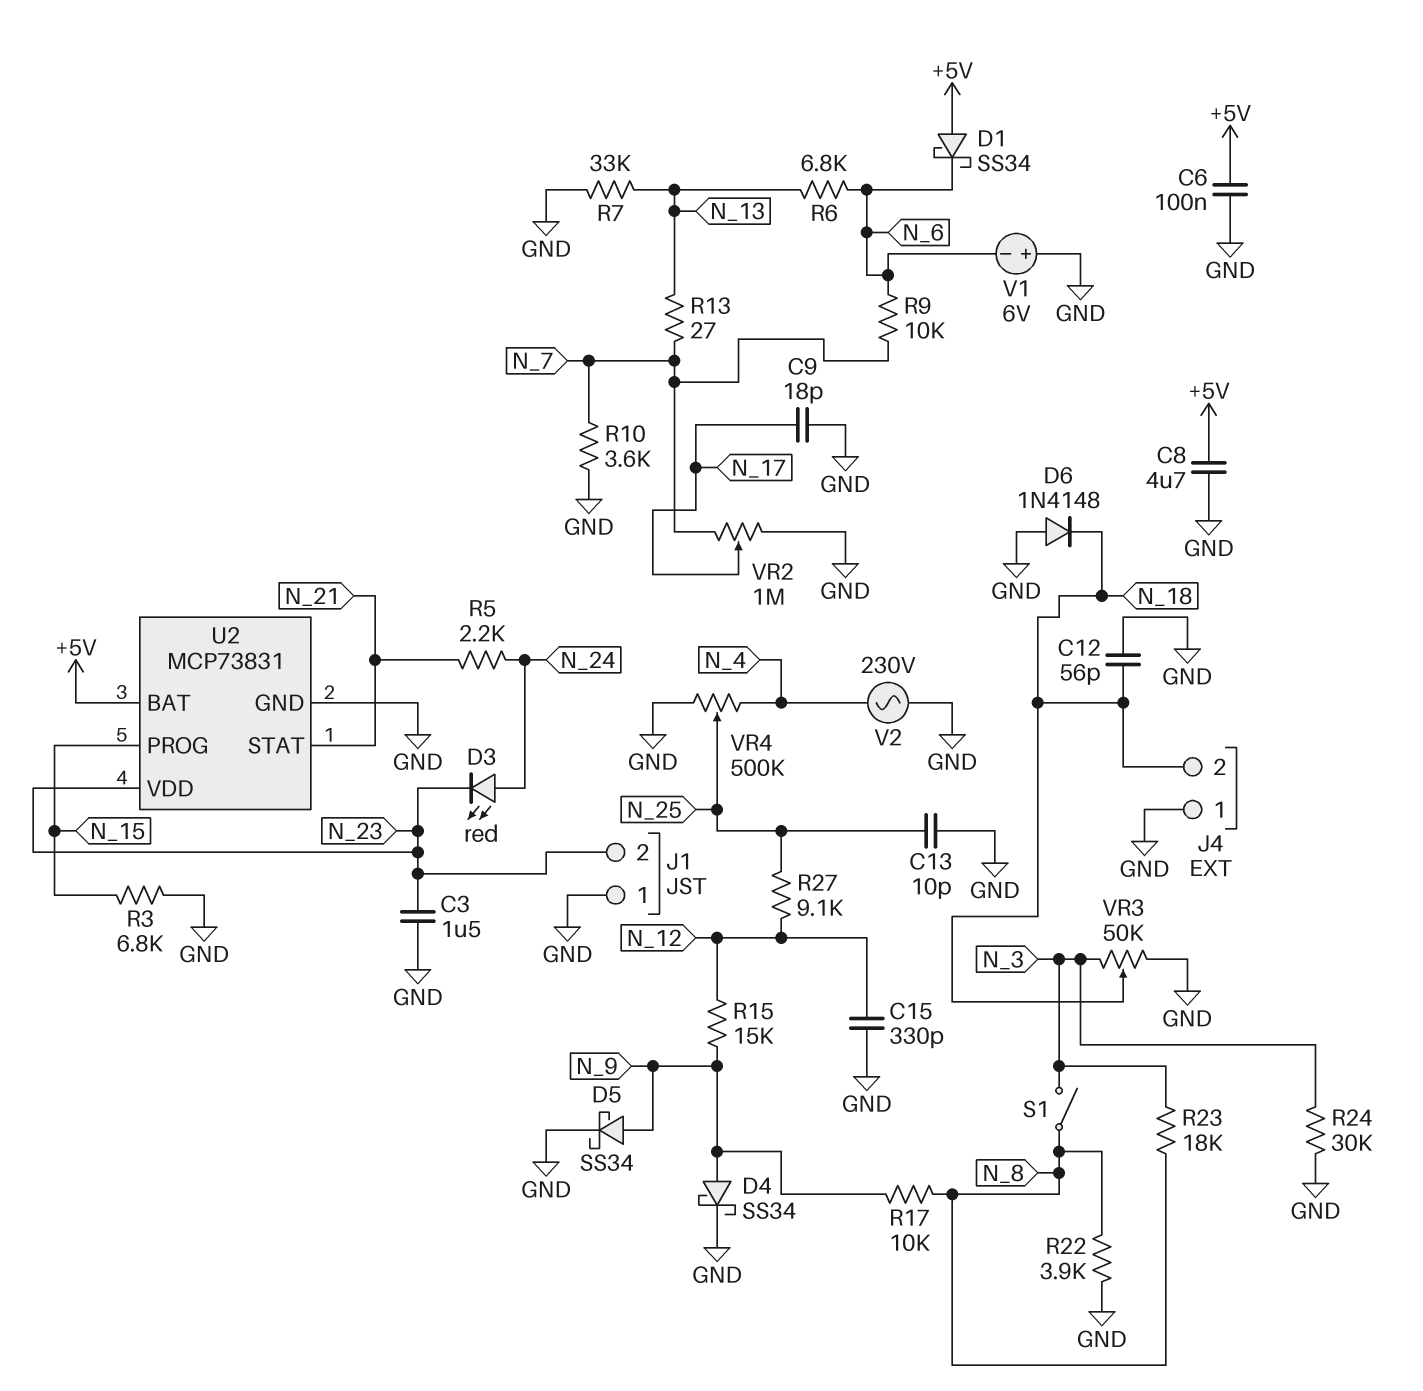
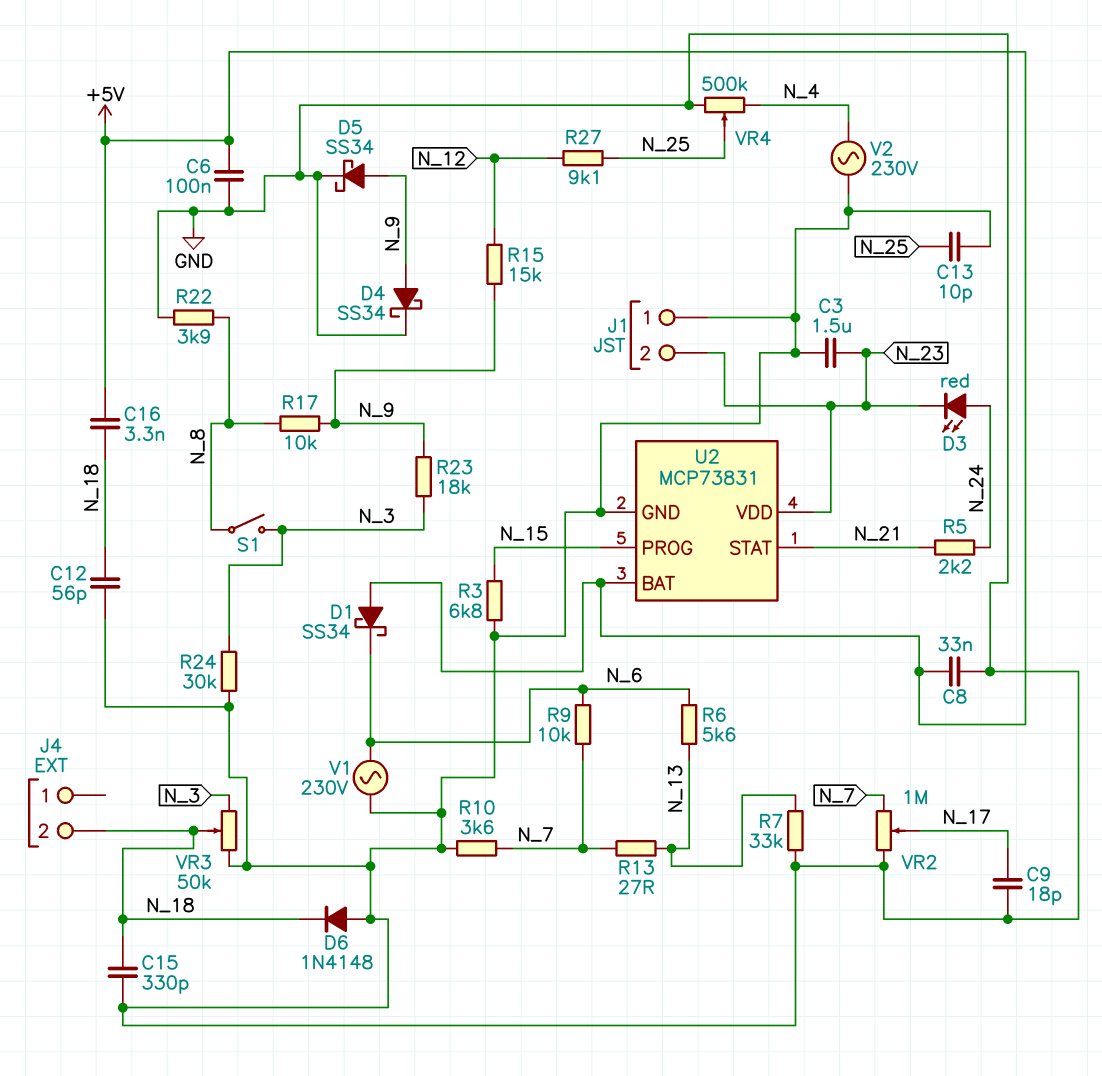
C8: 4.7uF (+5V, GND) -> 33nF (+5V, GND)
C15: 330pF (GND, N_12) -> 330pF (GND, N_18)
C16: none -> 3.3nF (+5V, N_18)
J4 pin 1: GND -> none
R6: 6.8k (N_6, N_13) -> 5.6k (N_6, N_13)
R23: 18k (N_3, N_8) -> 18k (N_3, N_9)
V1: 6V (plus GND, minus N_6) -> AC 230V (GND, N_6)

